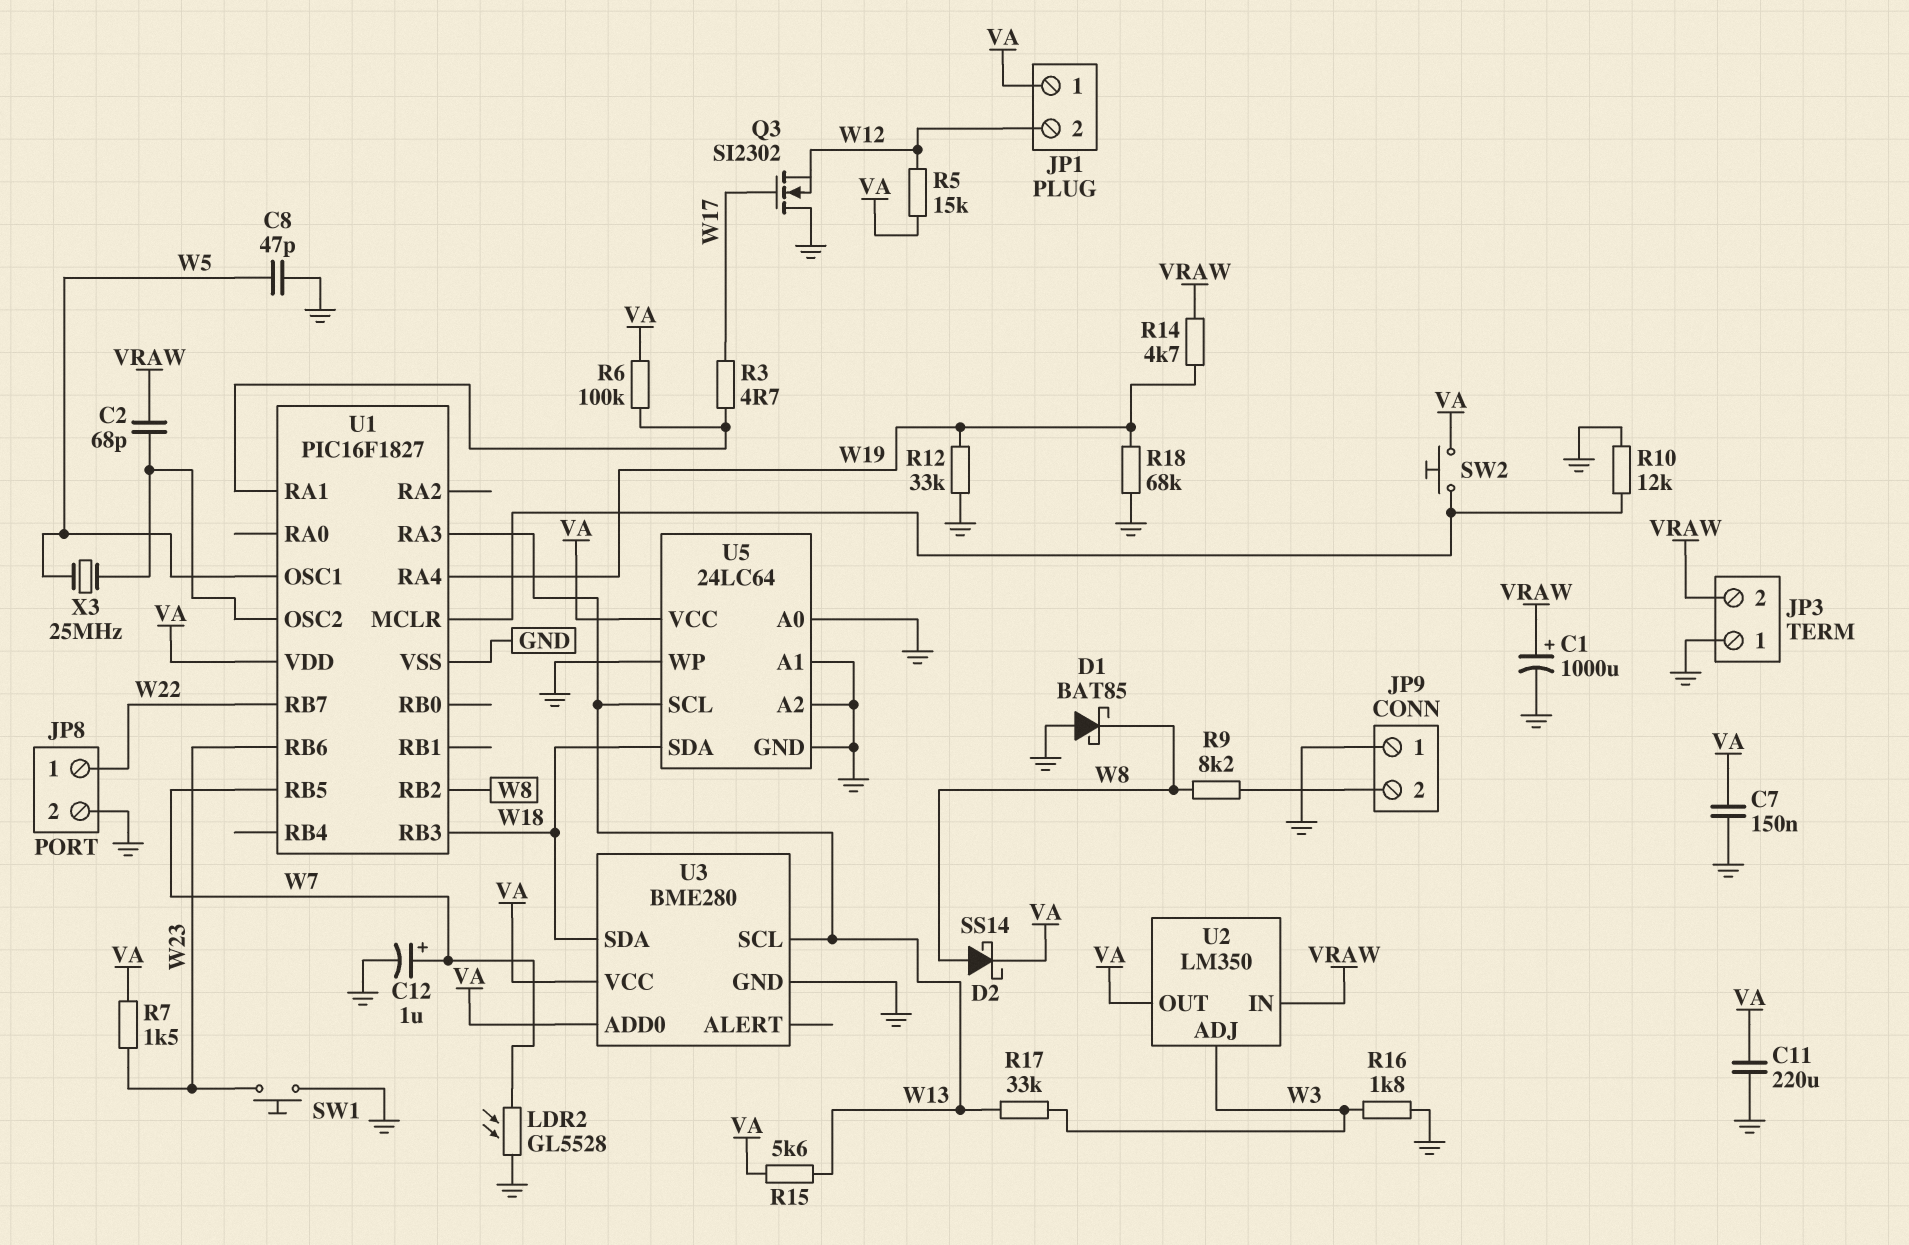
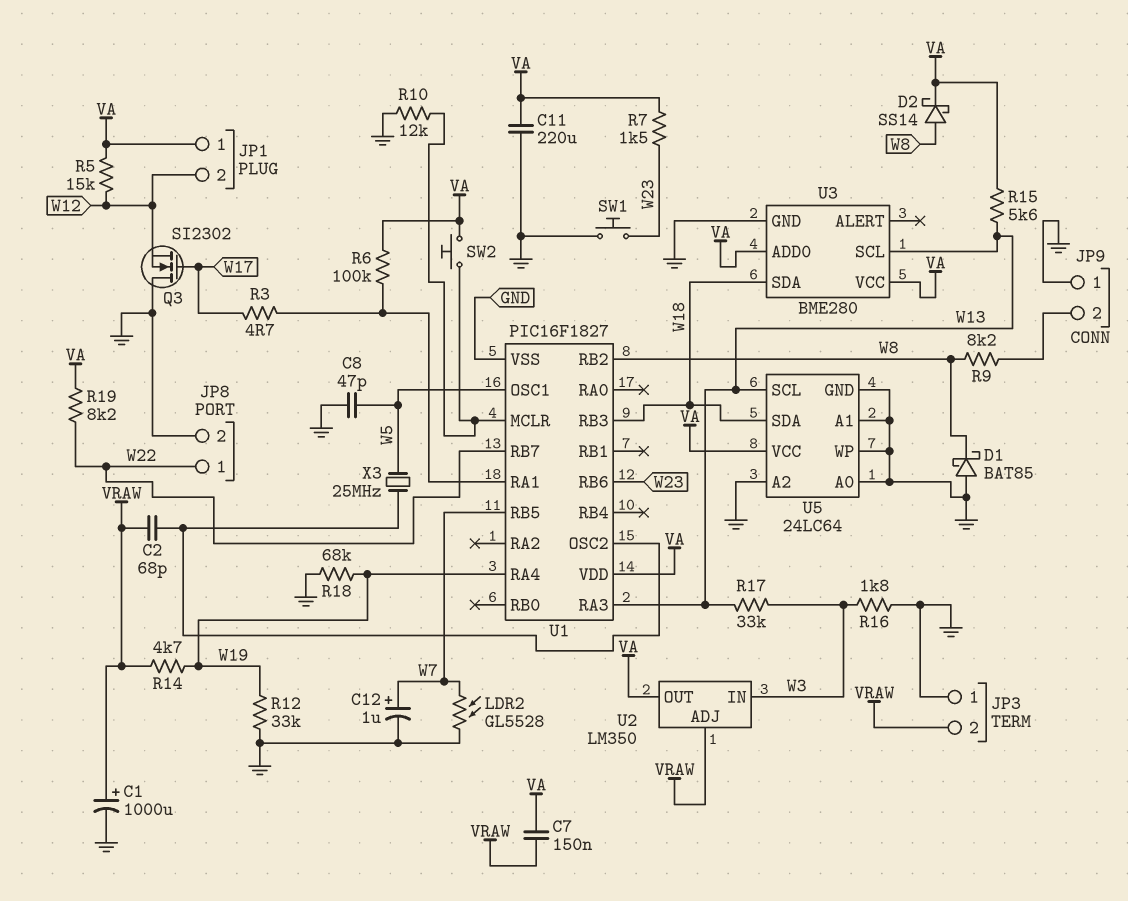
C7: 150nF (GND, VA) -> 150nF (VA, VRAW)
R19: none -> 8.2k (VA, W22)
U2 pin ADJ: W3 -> VRAW
U2 pin IN: VRAW -> W3

